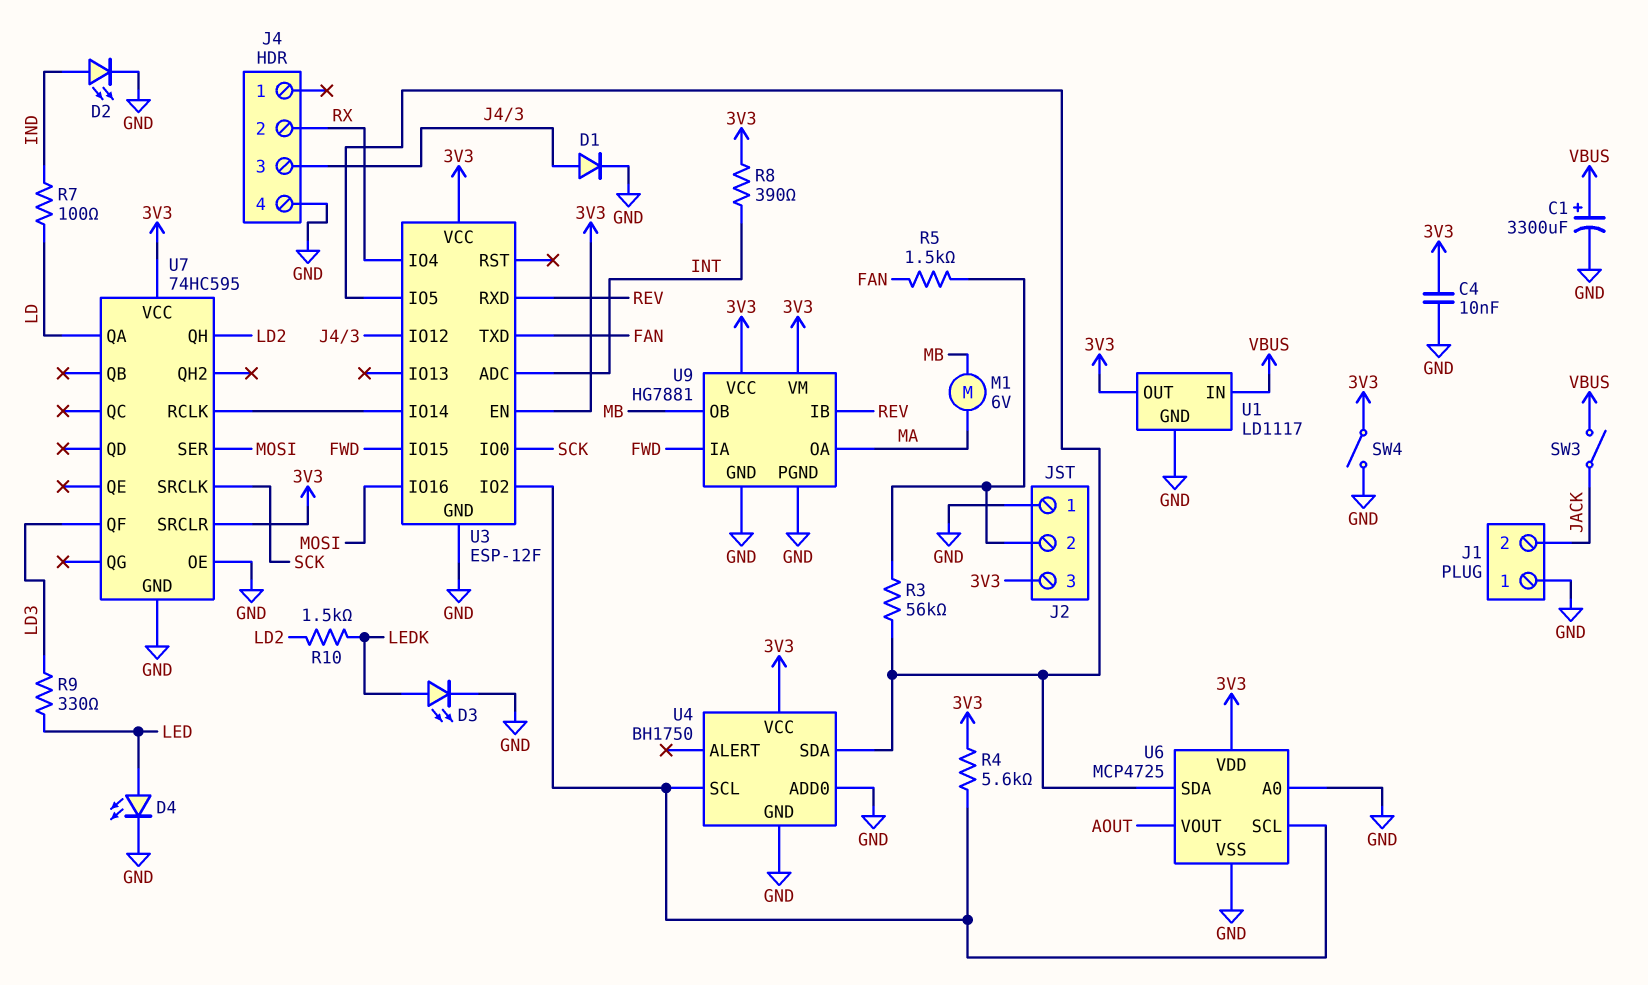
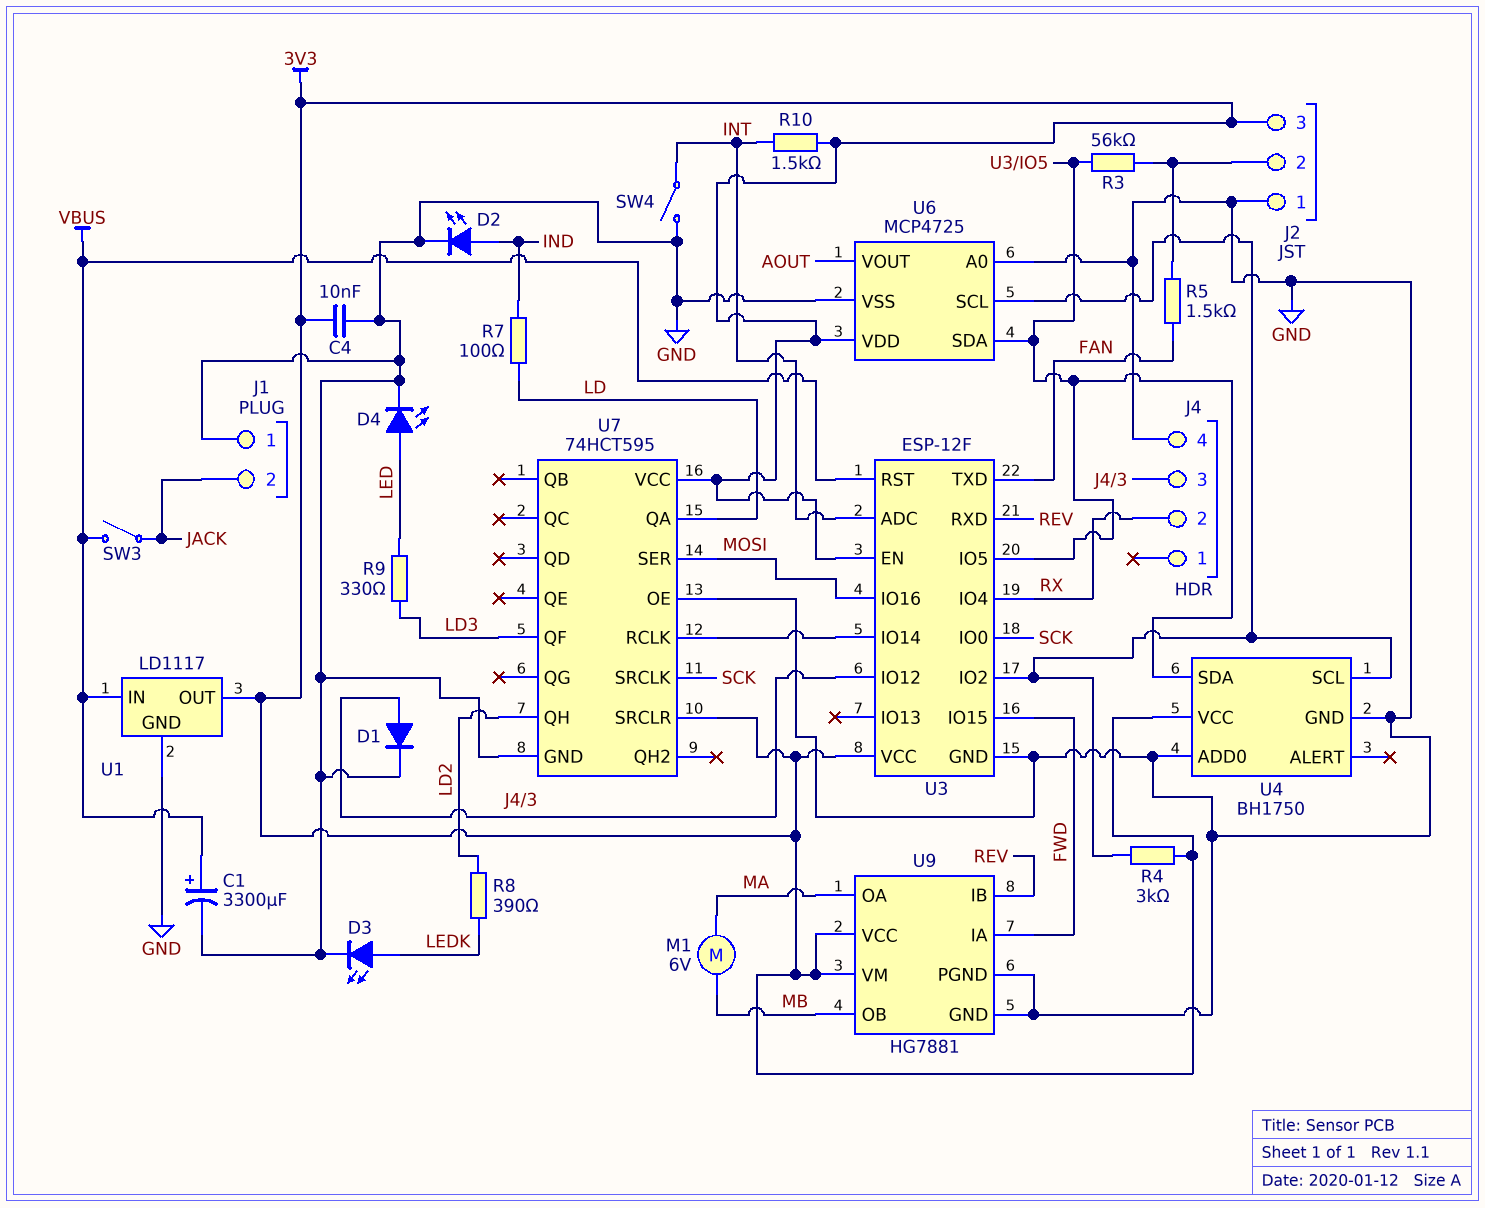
R4: 5.6k (3V3, U3/IO2) -> 3k (3V3, U3/IO2)
R8: 390 (3V3, INT) -> 390 (LD2, LEDK)
R10: 1.5k (LD2, LEDK) -> 1.5k (3V3, INT)
SW4: switch (3V3, GND) -> switch (GND, INT)
U3 pin RST: none -> VBUS
U7: 74HC595 -> 74HCT595

